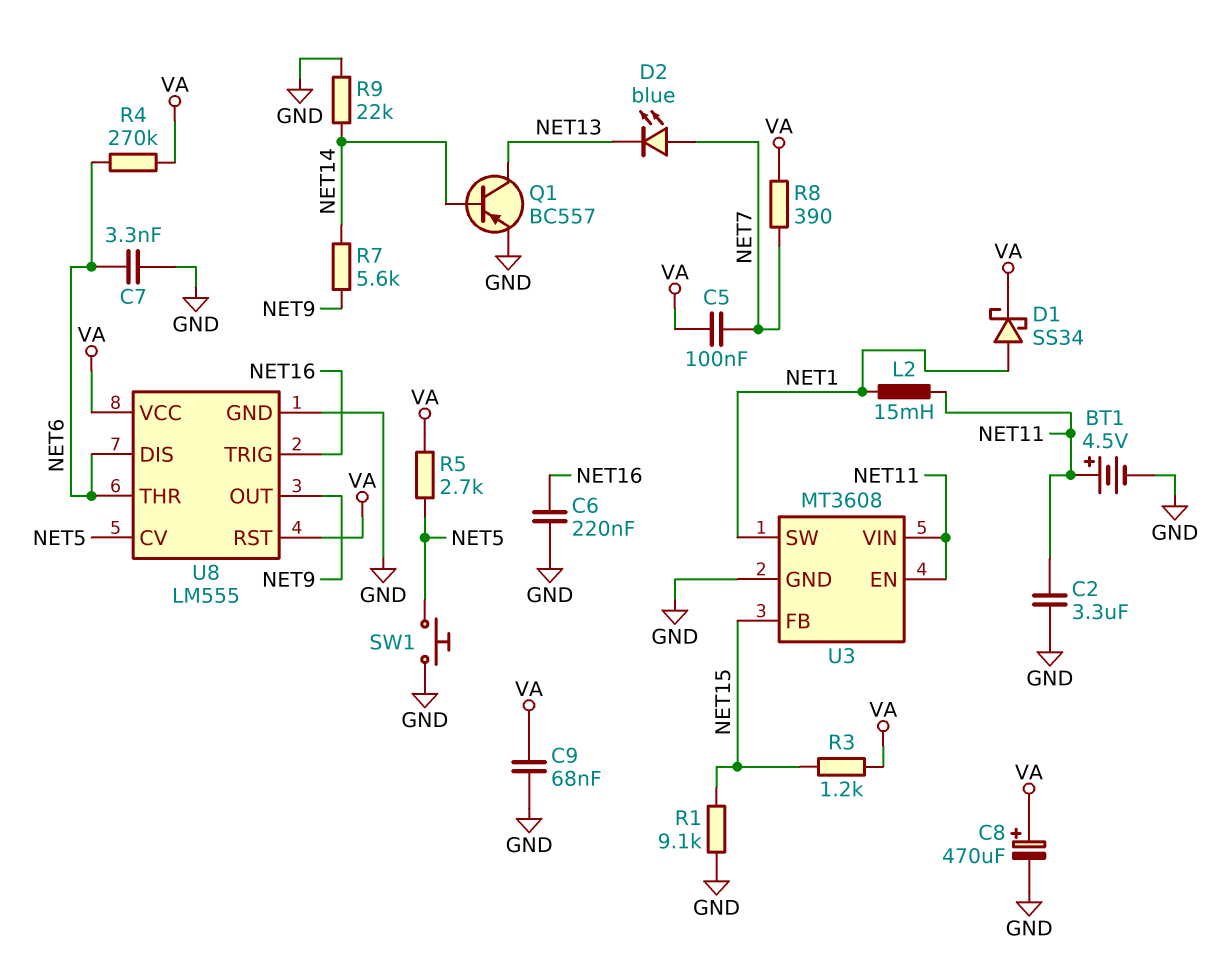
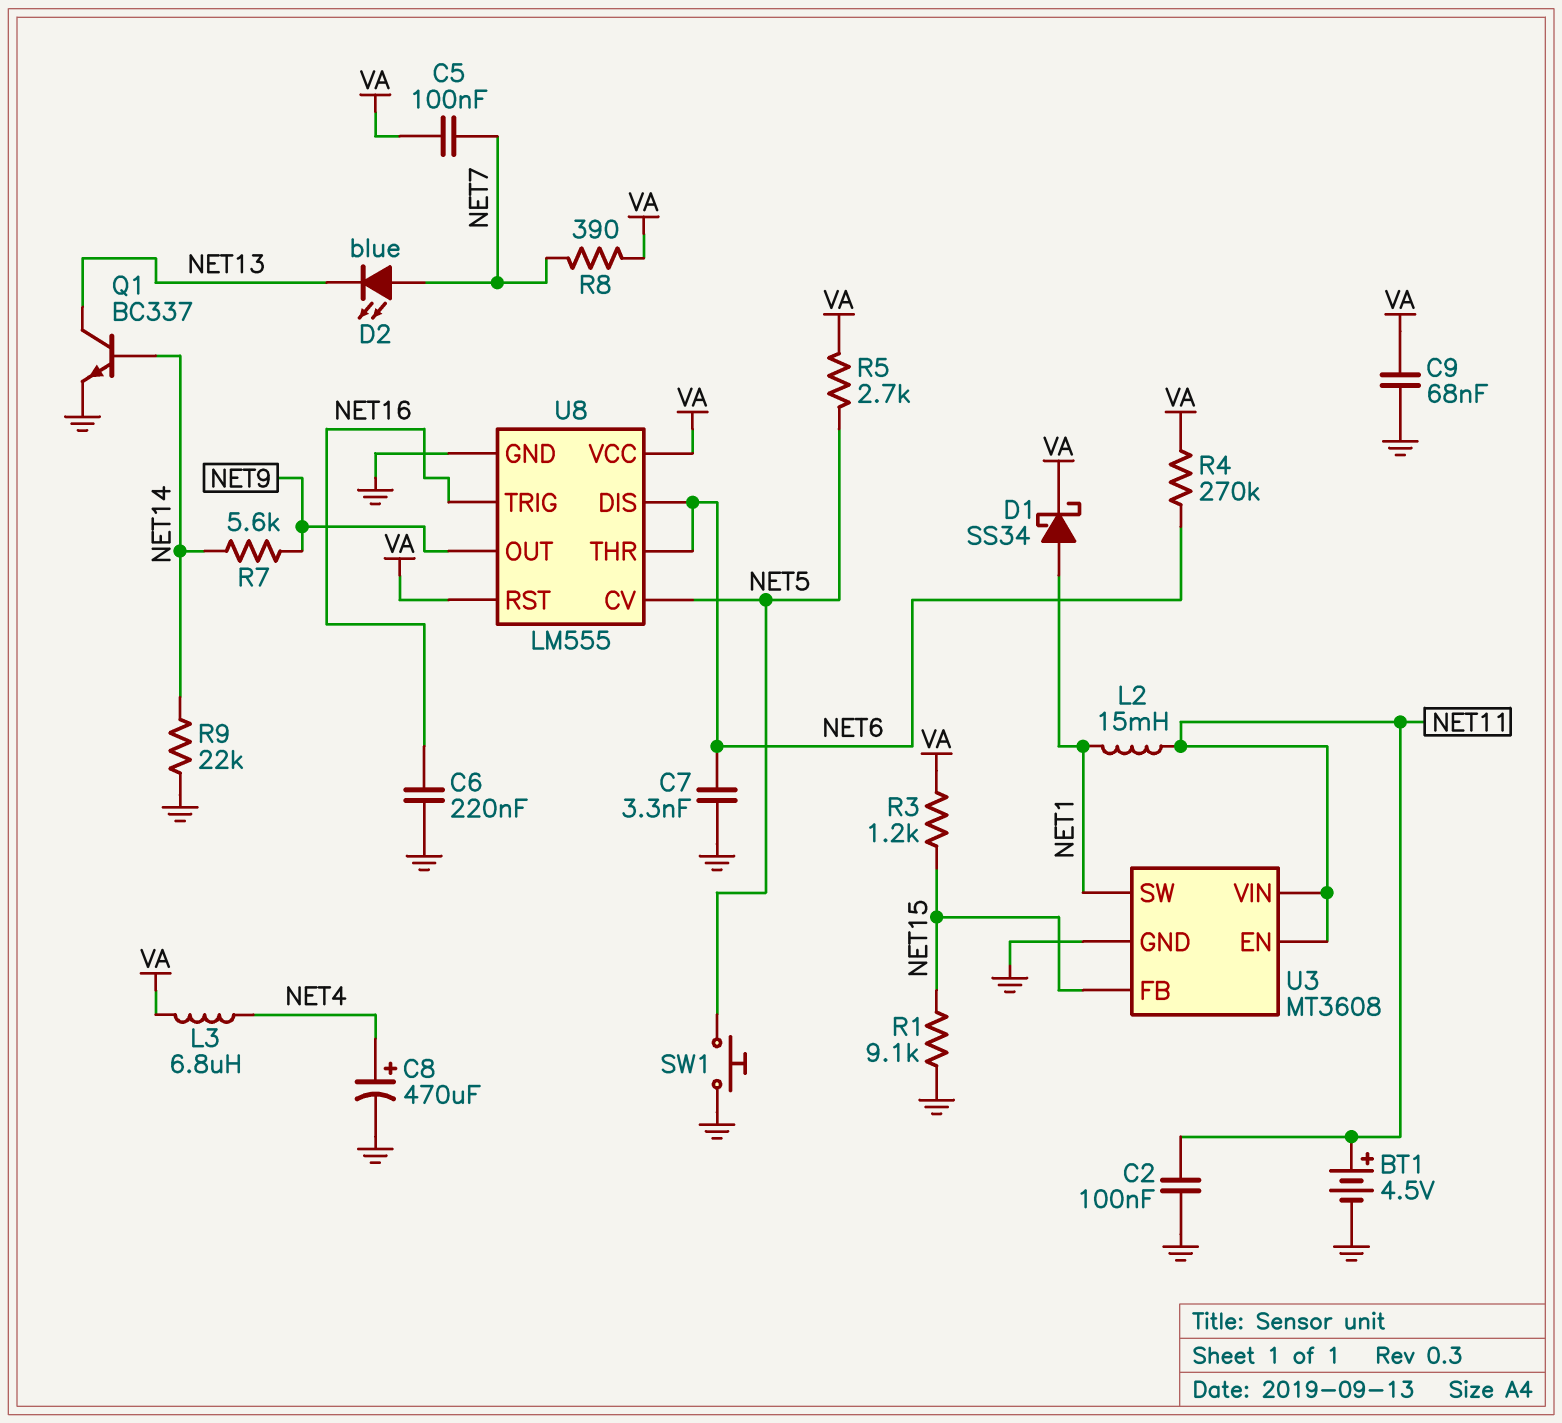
C2: 3.3uF (GND, NET11) -> 100nF (GND, NET11)
C8: 470uF (plus VA, minus GND) -> 470uF (plus NET4, minus GND)
L3: none -> 6.8uH (NET4, VA)
Q1: PNP BC557 (B NET14, C NET13, E GND) -> NPN BC337 (B NET14, C NET13, E GND)

